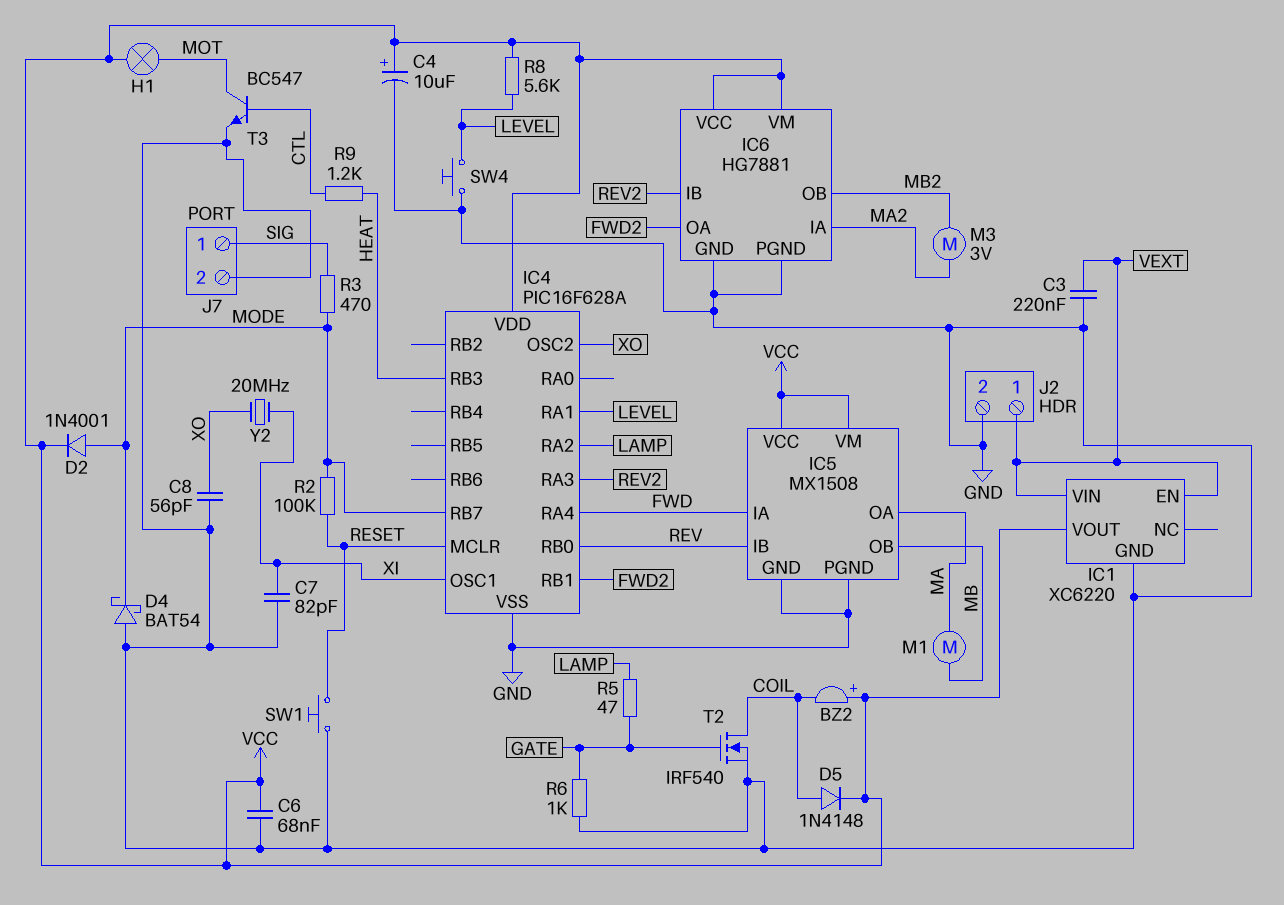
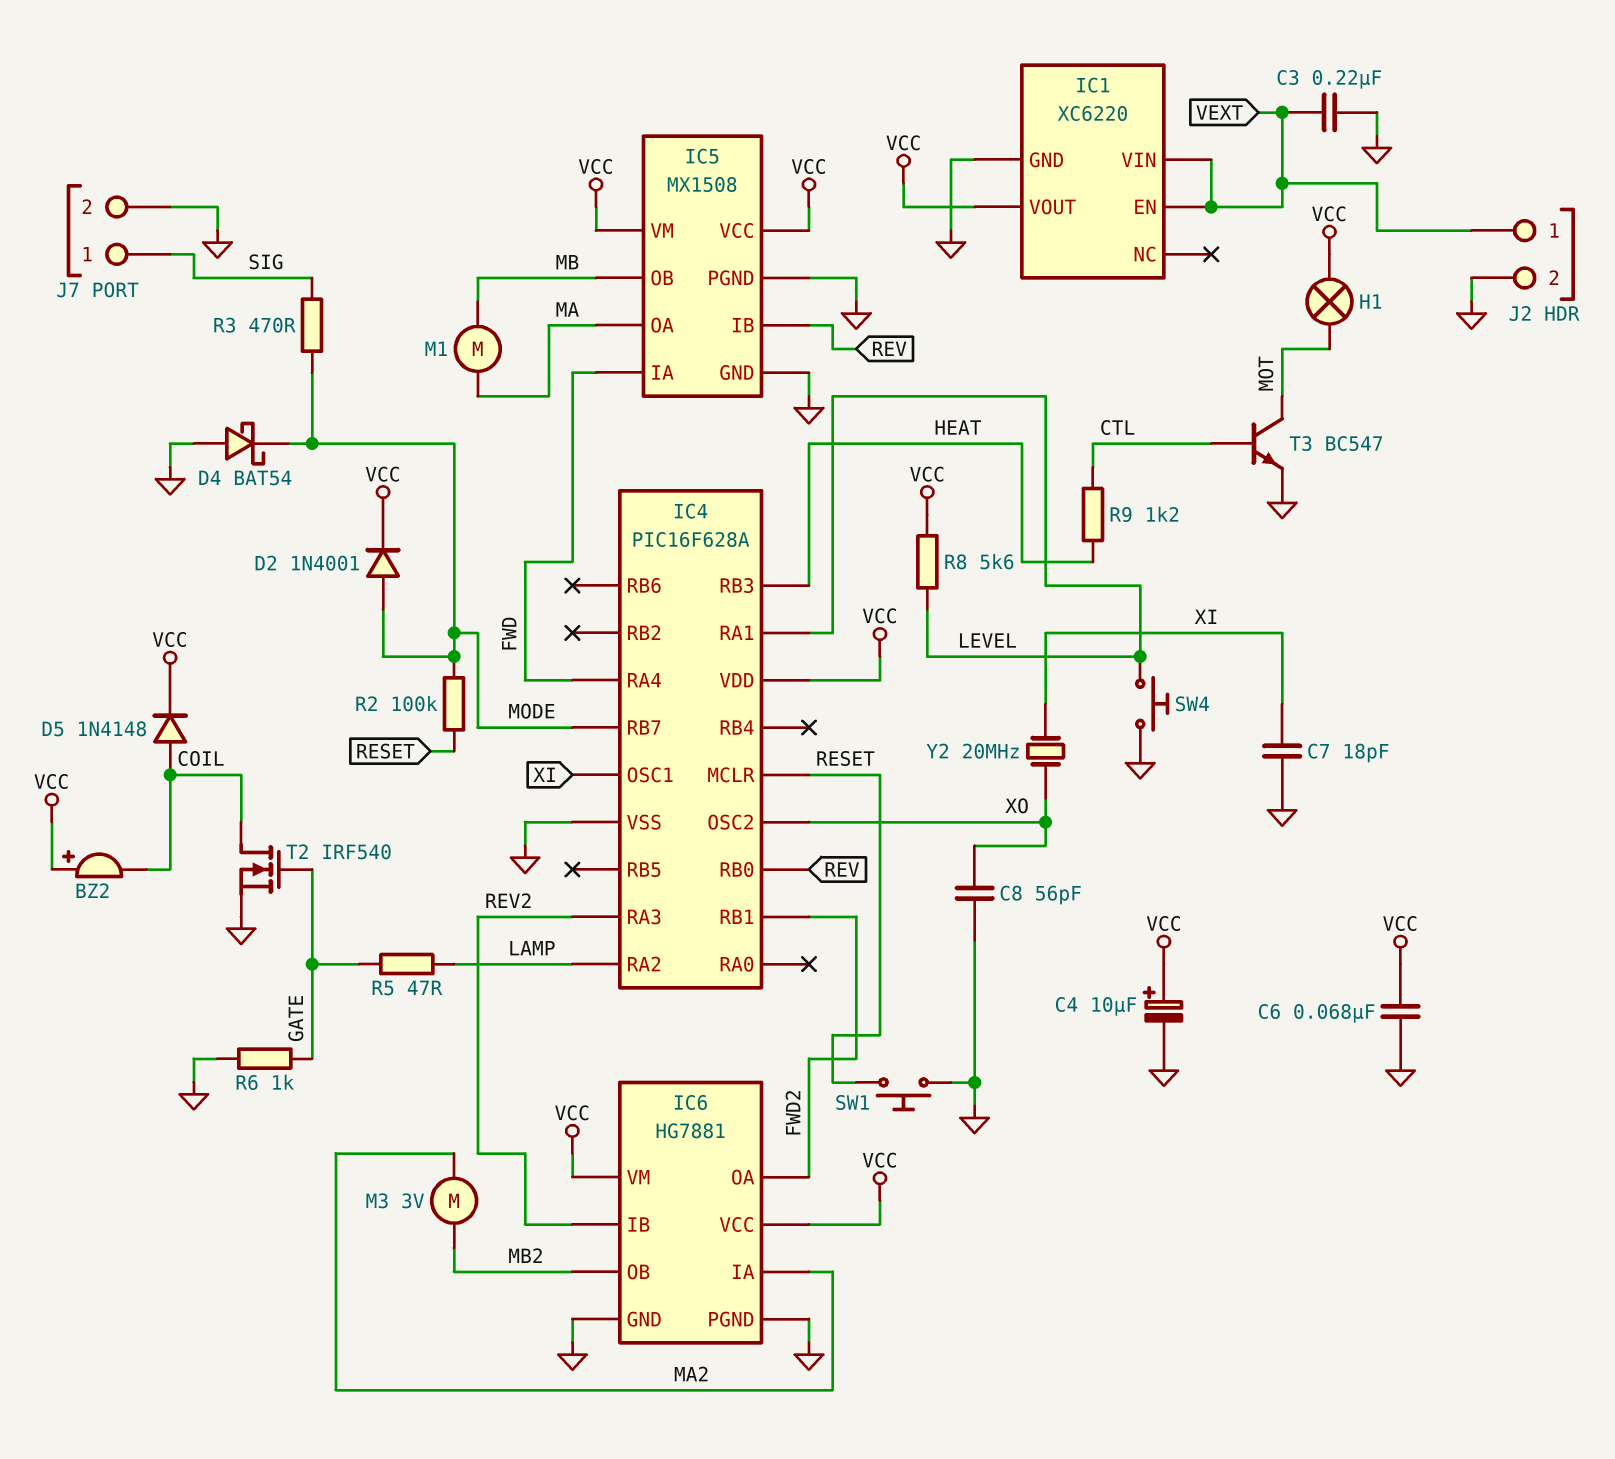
C7: 82pF (GND, XI) -> 18pF (GND, XI)

